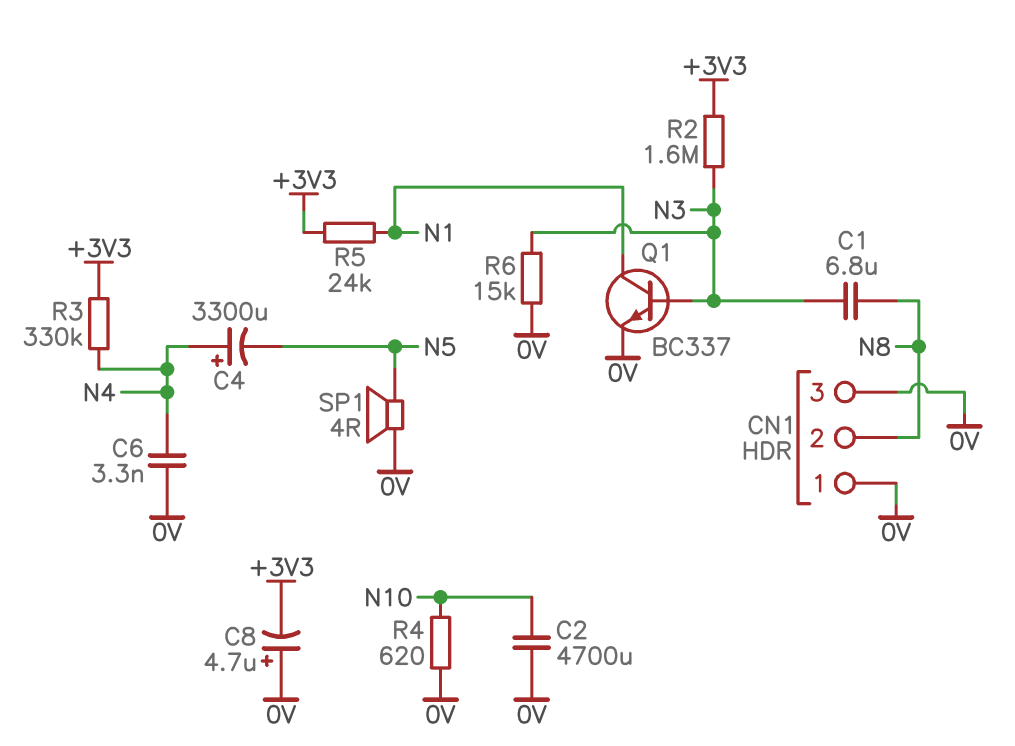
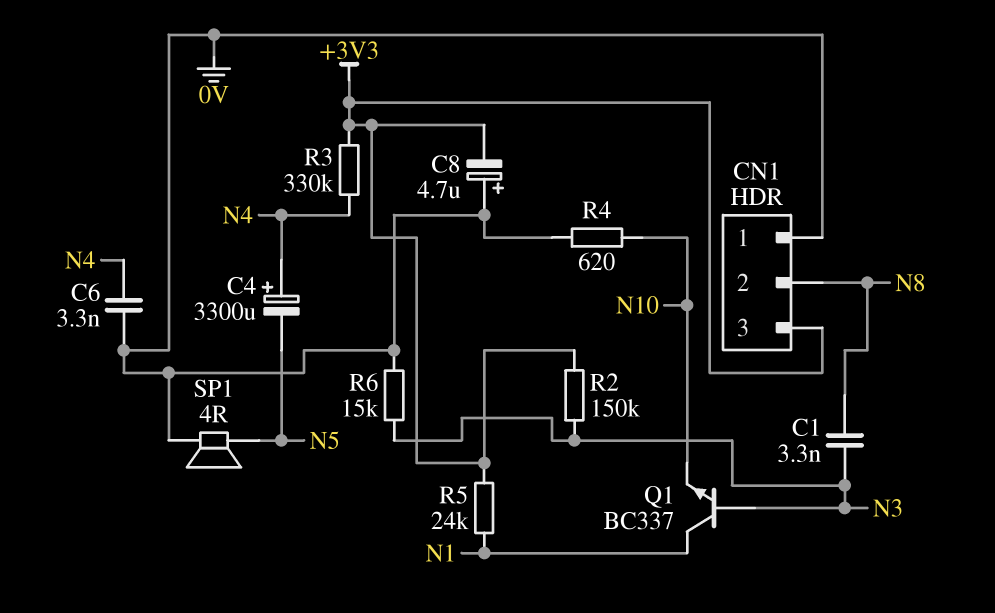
C1: 6.8uF (N3, N8) -> 3.3nF (N3, N8)
C2: 4700uF (0V, N10) -> none
CN1 pin 3: 0V -> +3V3
Q1: NPN BC337 (B N3, C N1, E 0V) -> NPN BC337 (B N3, C N1, E N10)
R2: 1.6M (+3V3, N3) -> 150k (+3V3, N3)

